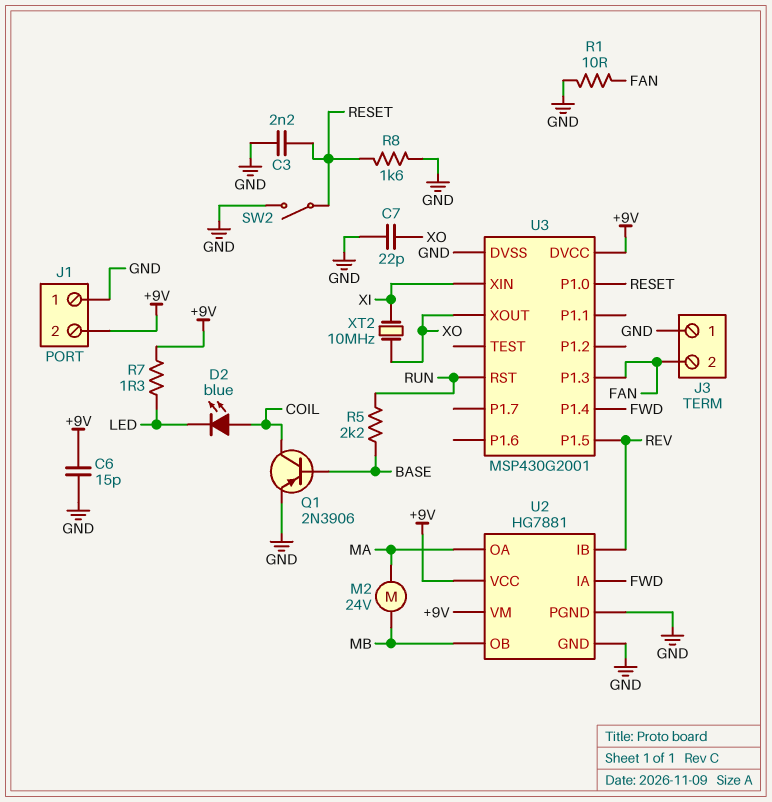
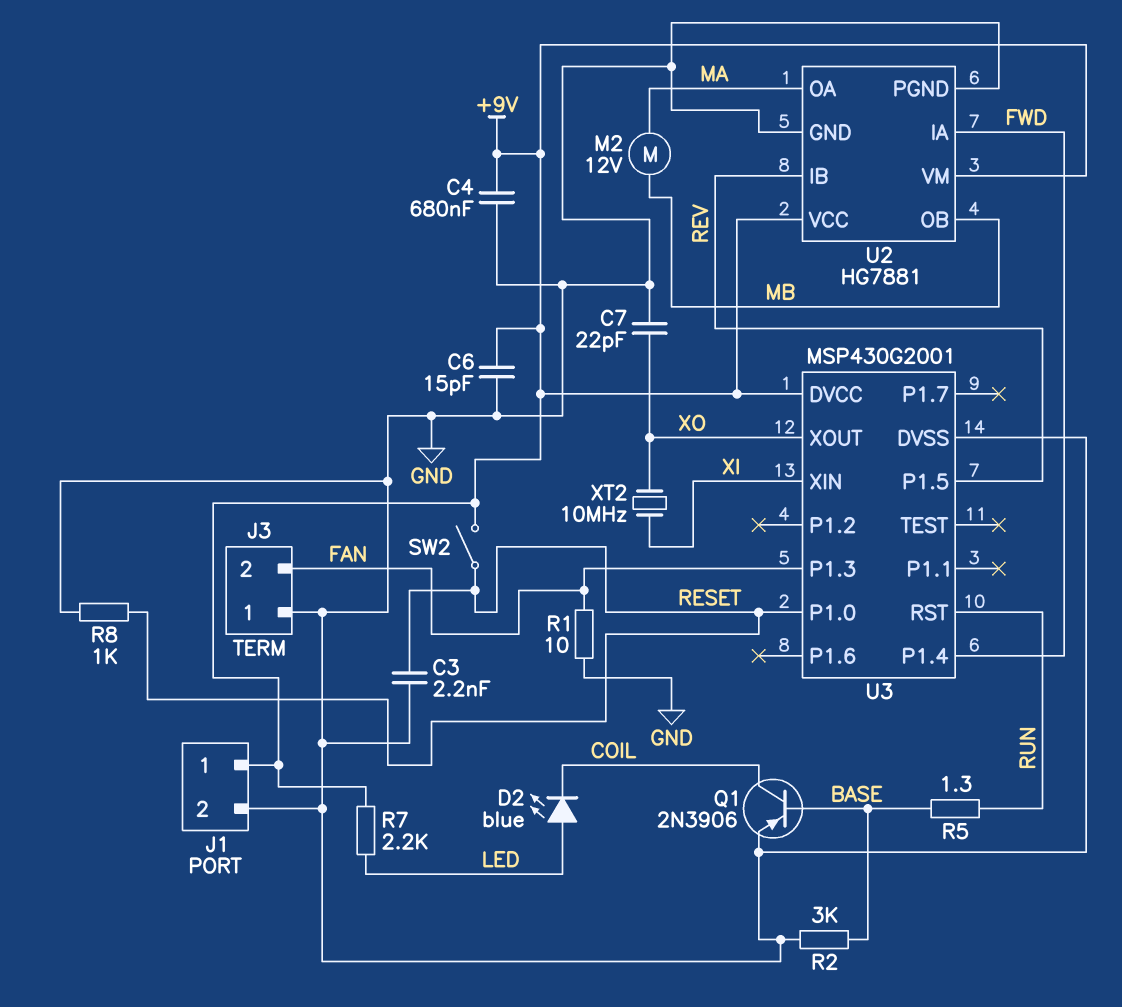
C4: none -> 680nF (+9V, GND)
D2: LED blue (A COIL, K LED) -> LED blue (A LED, K COIL)
J1 pin 1: GND -> +9V
J1 pin 2: +9V -> GND
M2: motor 24V (MA, MB) -> motor 12V (MA, MB)
R2: none -> 3k (BASE, GND)
R5: 2.2k (BASE, RUN) -> 1.3 (BASE, RUN)
R7: 1.3 (+9V, LED) -> 2.2k (+9V, LED)
R8: 1.6k (GND, RESET) -> 1k (GND, RESET)
SW2: switch (GND, RESET) -> switch (+9V, RESET)

